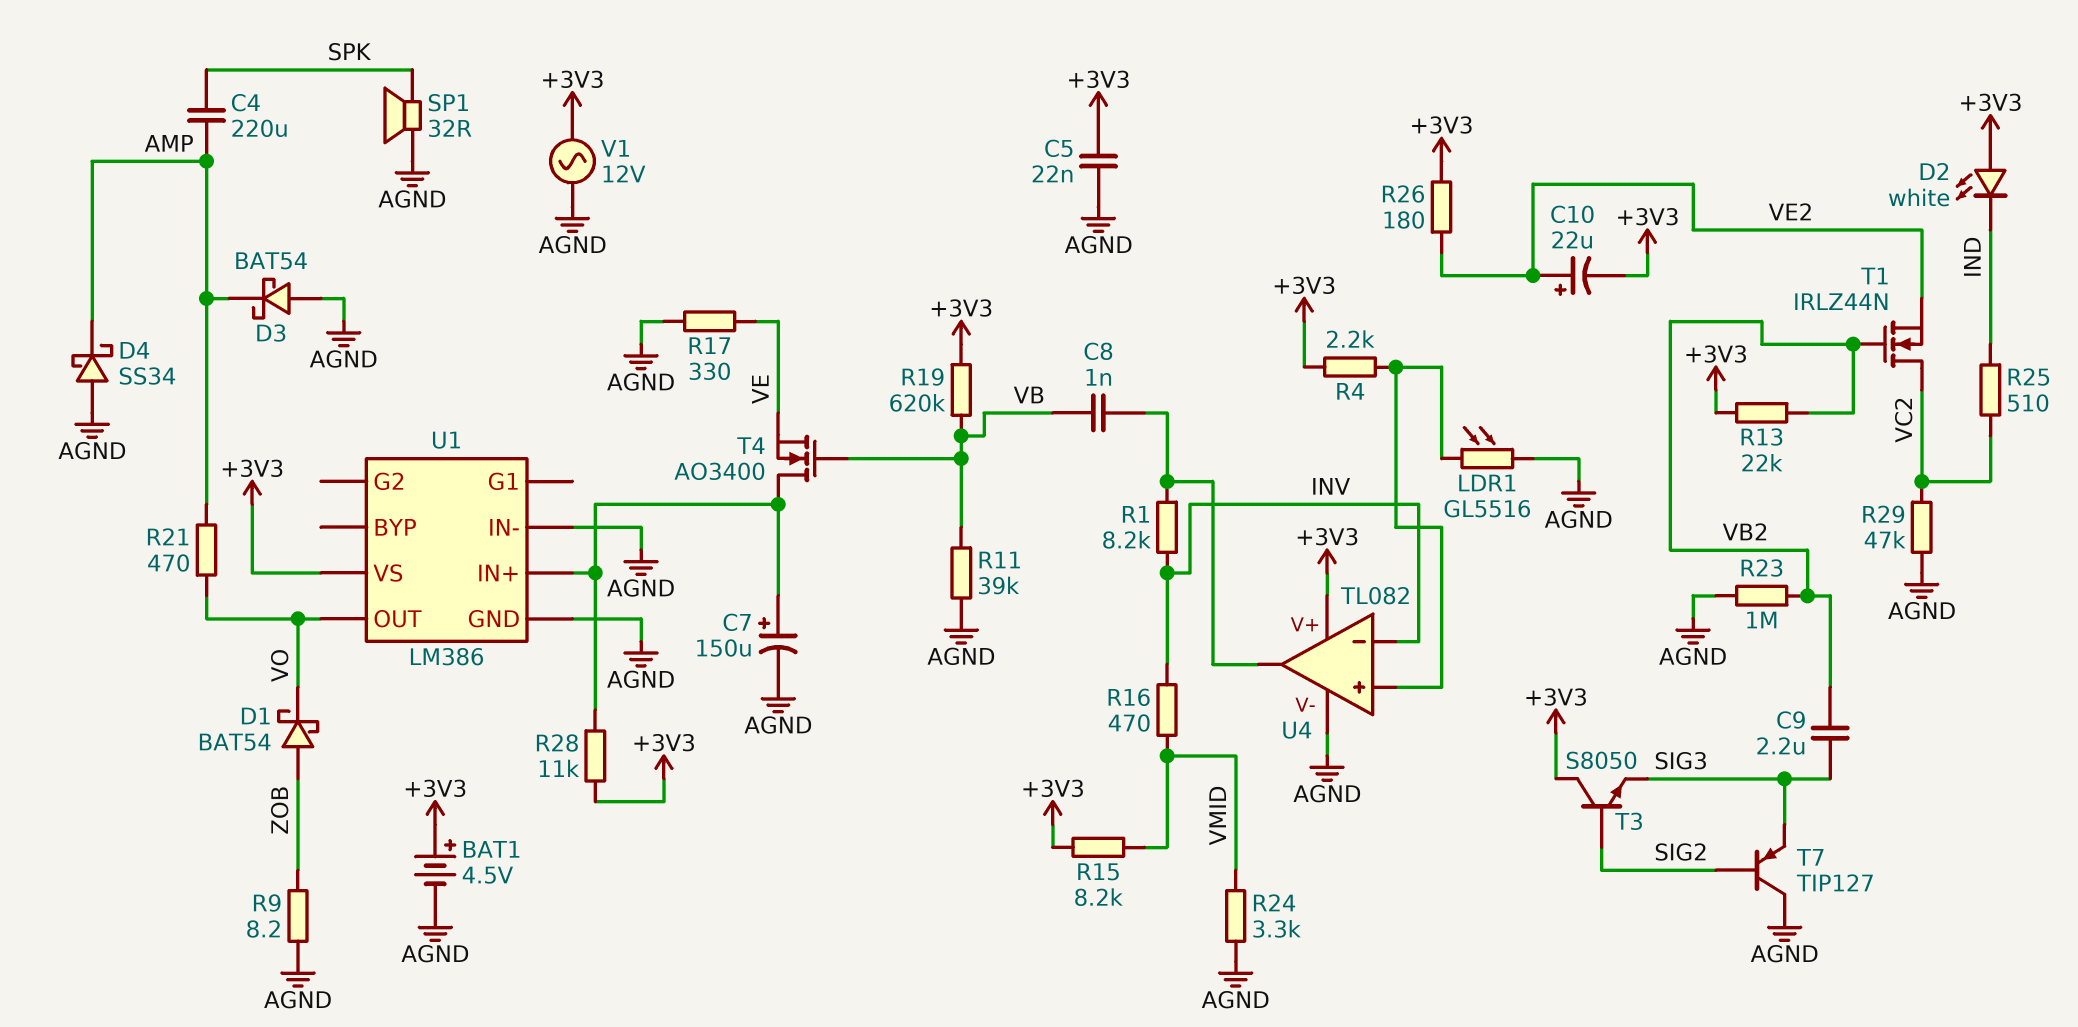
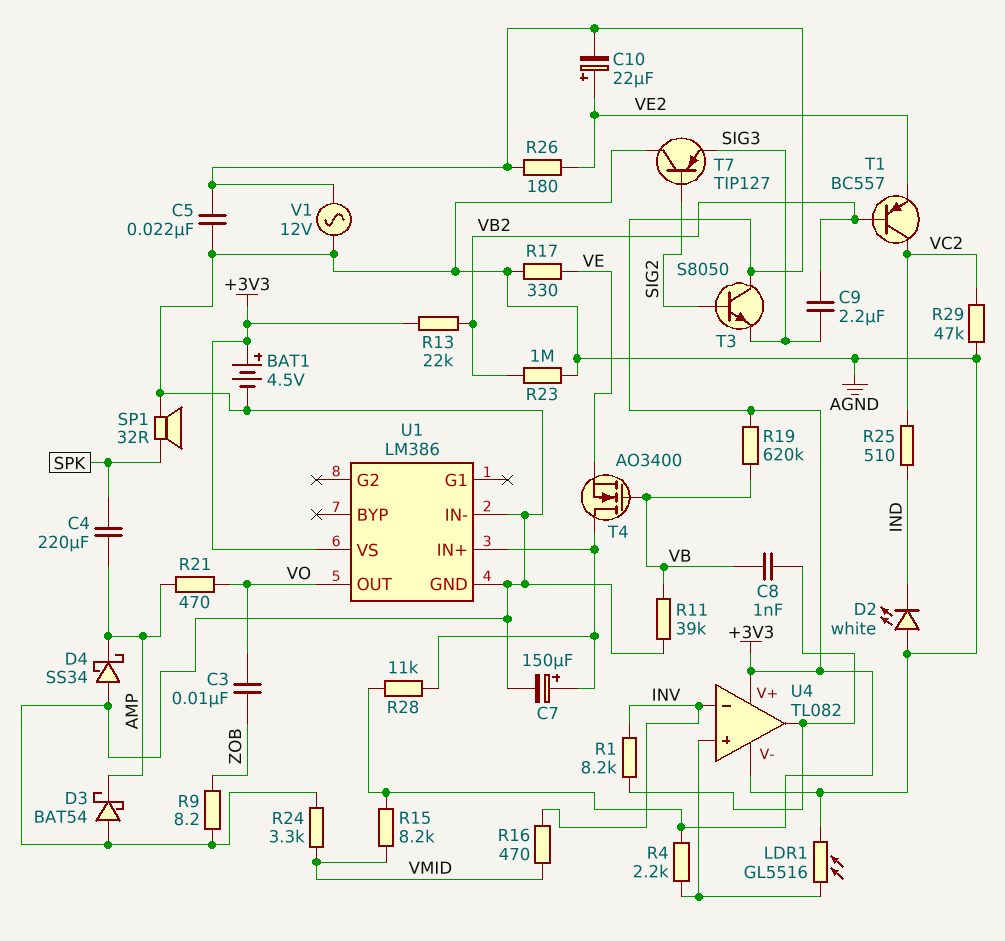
C3: none -> 10nF (VO, ZOB)
D1: schottky BAT54 (A ZOB, K VO) -> none
D2: LED white (A +3V3, K IND) -> LED white (A AGND, K IND)
T1: NMOS IRLZ44N (G VB2, D VC2, S VE2) -> PNP BC557 (B VB2, C VC2, E VE2)

